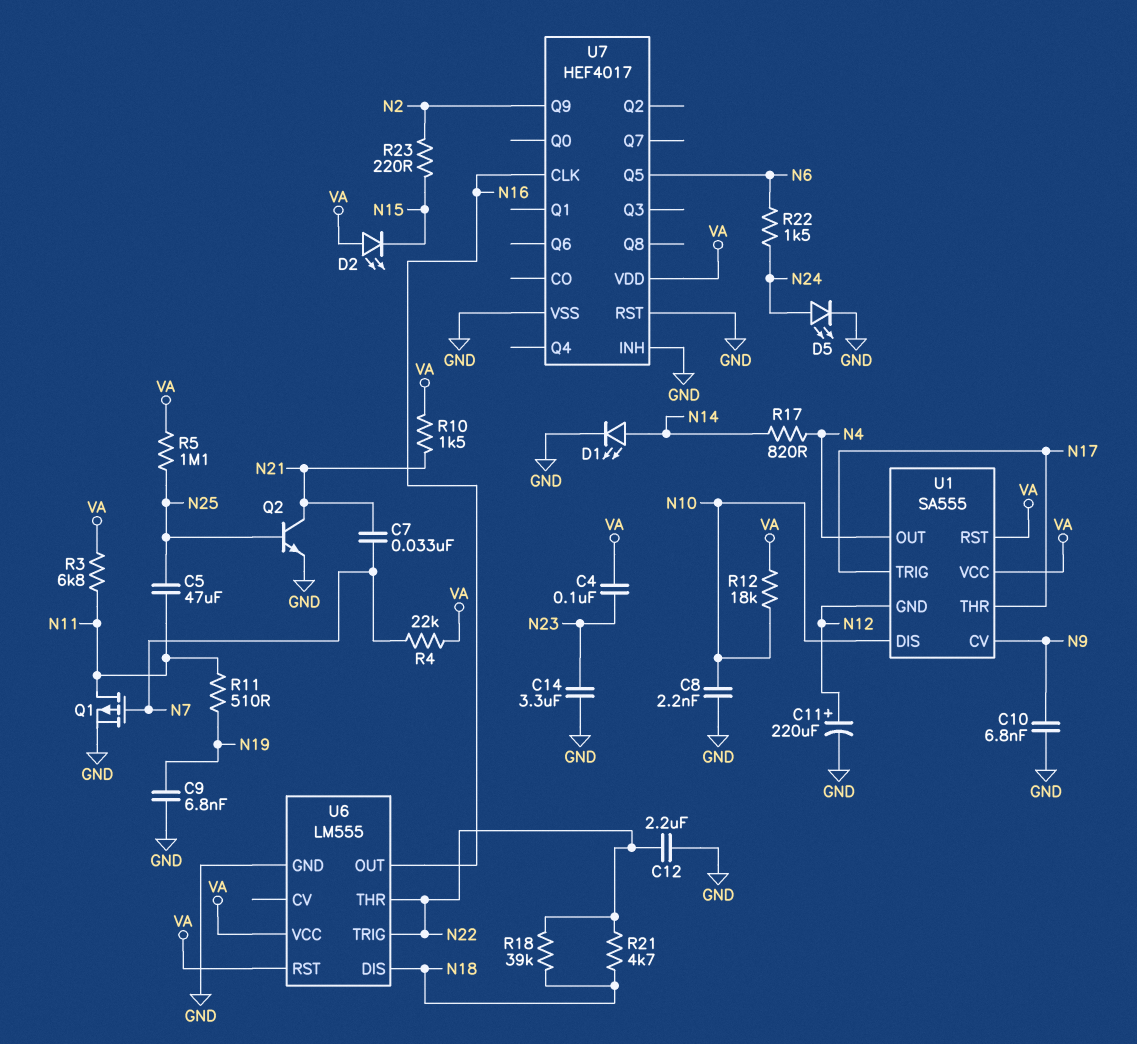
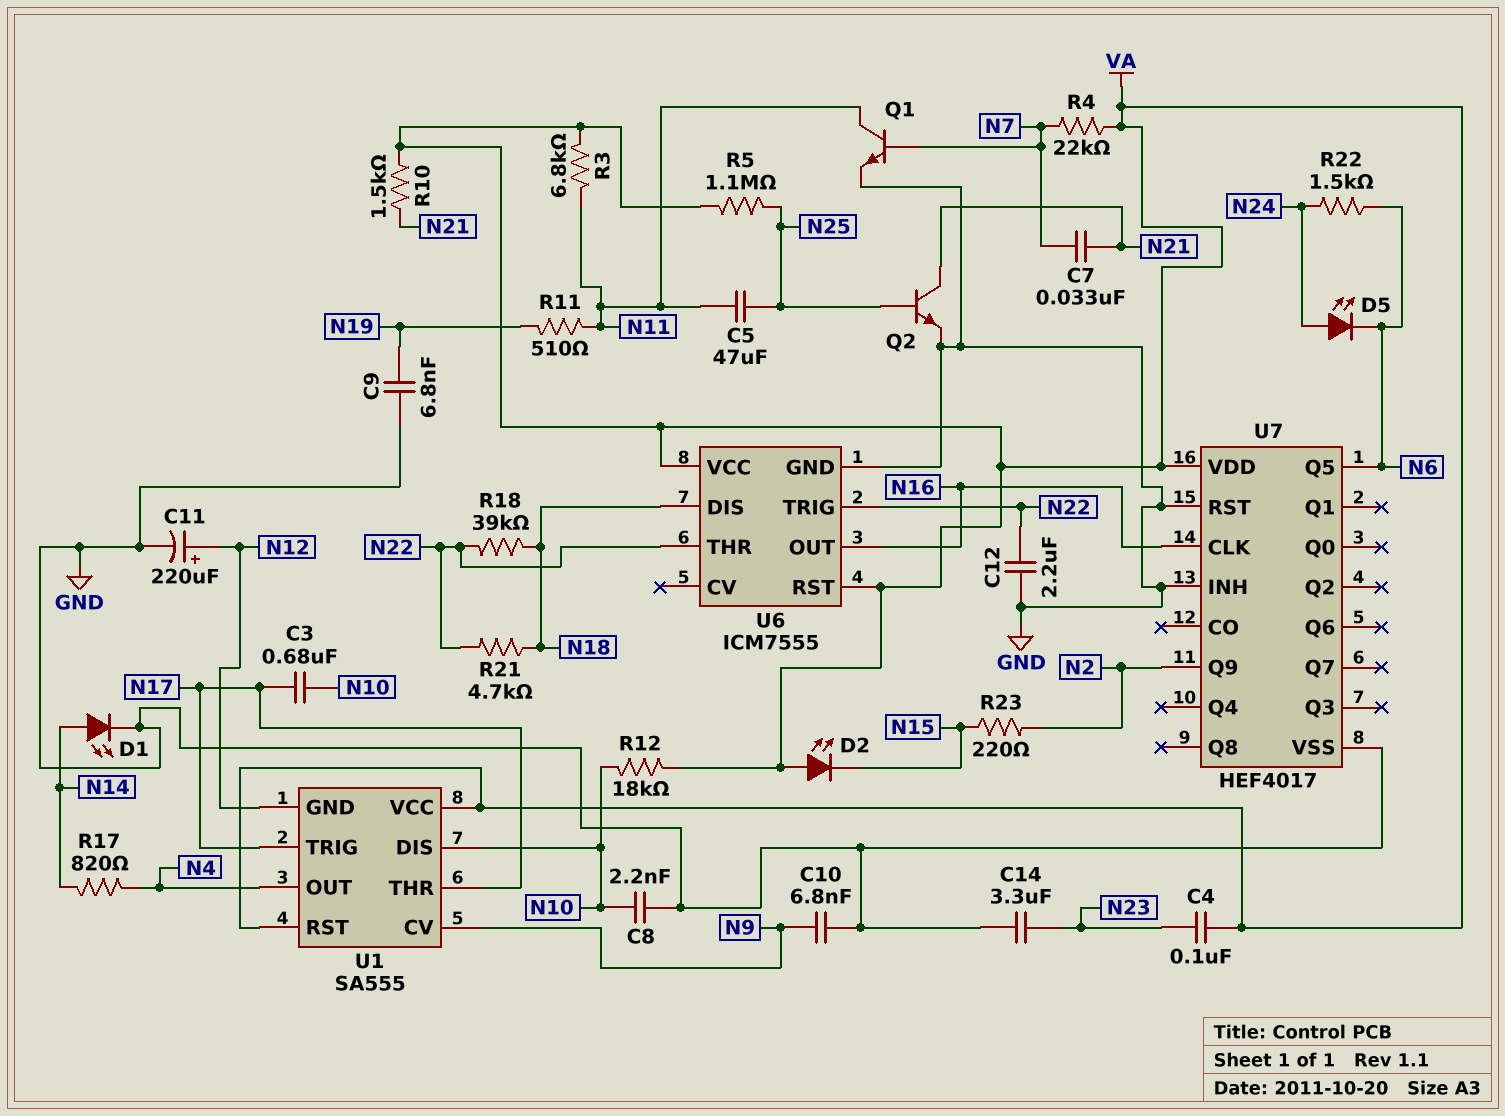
C3: none -> 680nF (N10, N17)
D5: LED (A N24, K GND) -> LED (A N24, K N6)
Q1: PMOS (G N7, D N11, S GND) -> NPN (B N7, C N11, E GND)
U6: LM555 -> ICM7555

